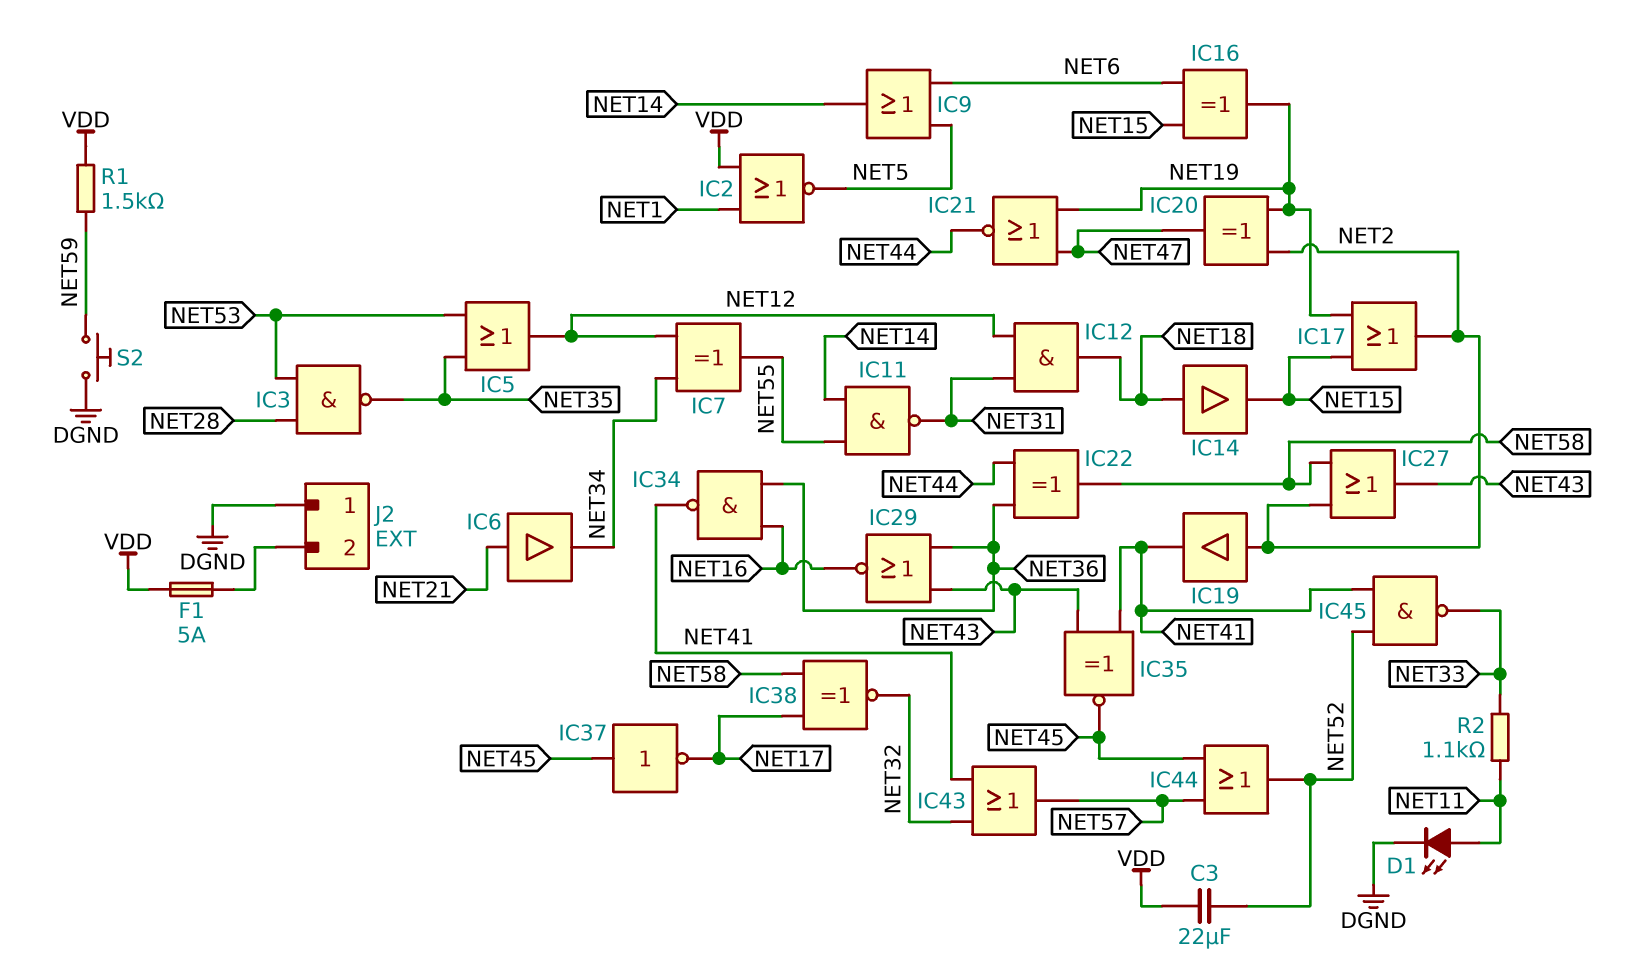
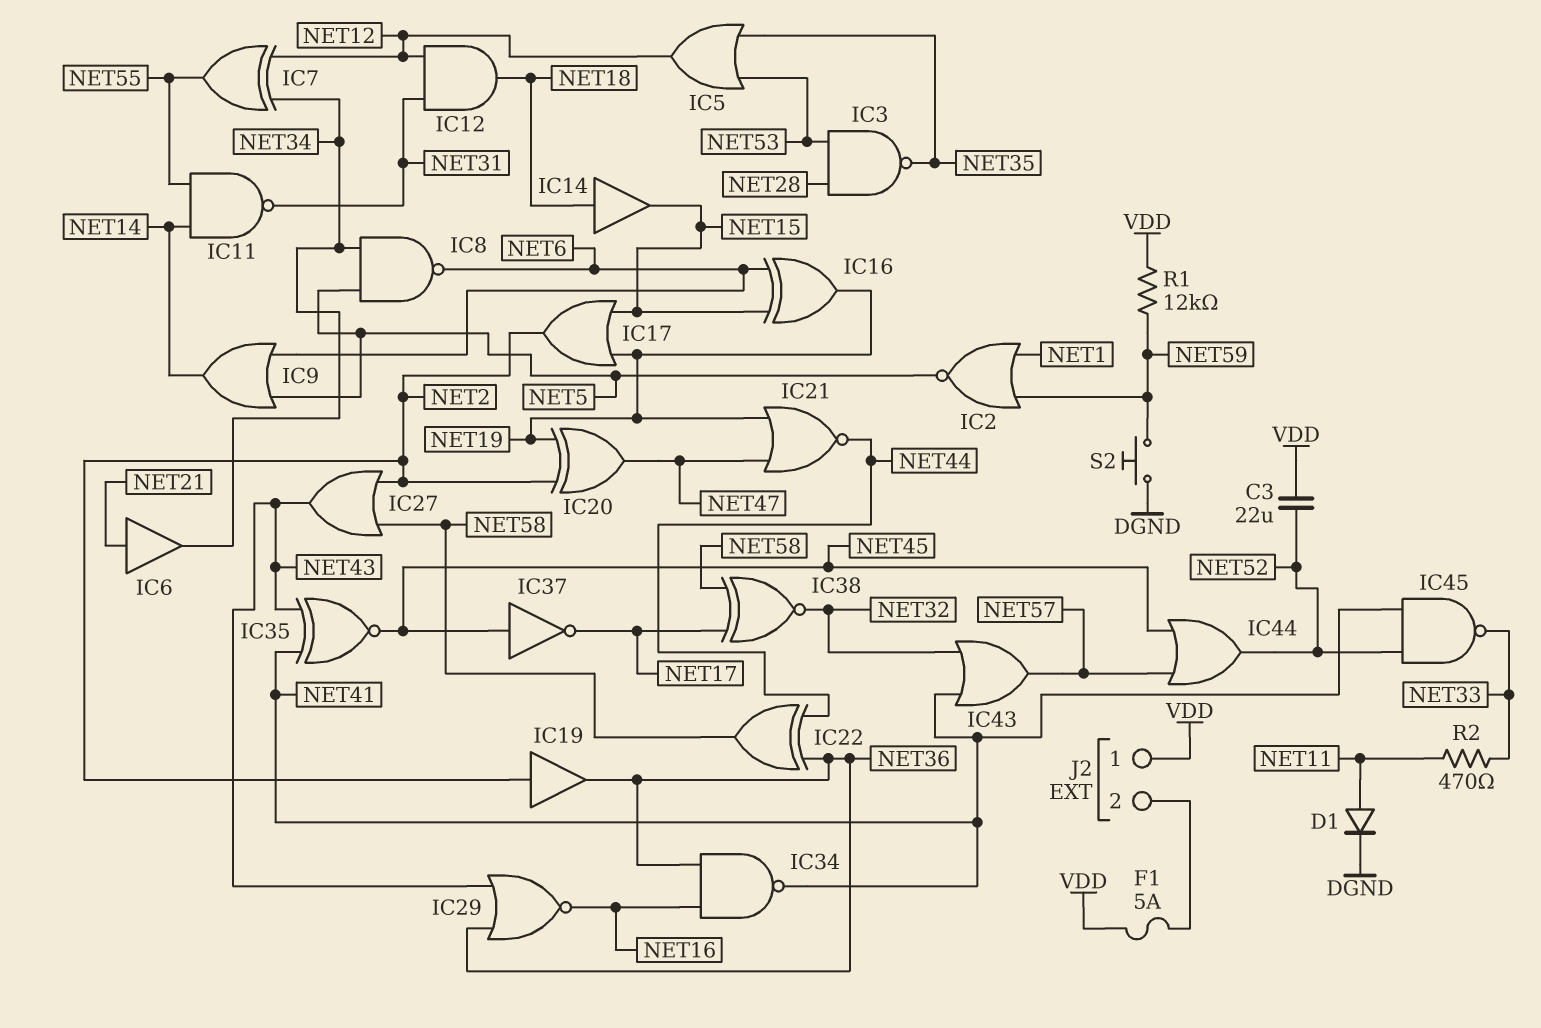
D1: LED (A NET11, K DGND) -> diode (A NET11, K DGND)
IC2: NOR (in NET1, in VDD, out NET5) -> NOR (in NET1, in NET59, out NET5)
IC8: none -> NAND (in NET5, in NET34, out NET6)
IC19: buffer (in NET2, out NET41) -> buffer (in NET2, out NET36)
J2 pin 1: DGND -> VDD
R1: 1.5k (NET59, VDD) -> 12k (NET59, VDD)
R2: 1.1k (NET11, NET33) -> 470 (NET11, NET33)

